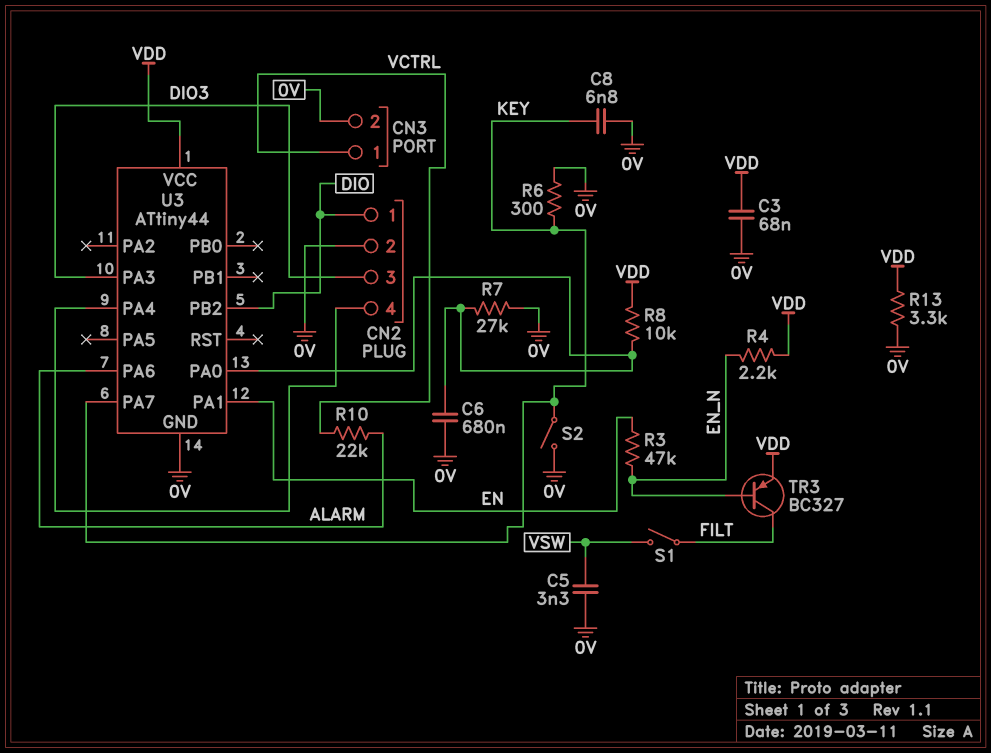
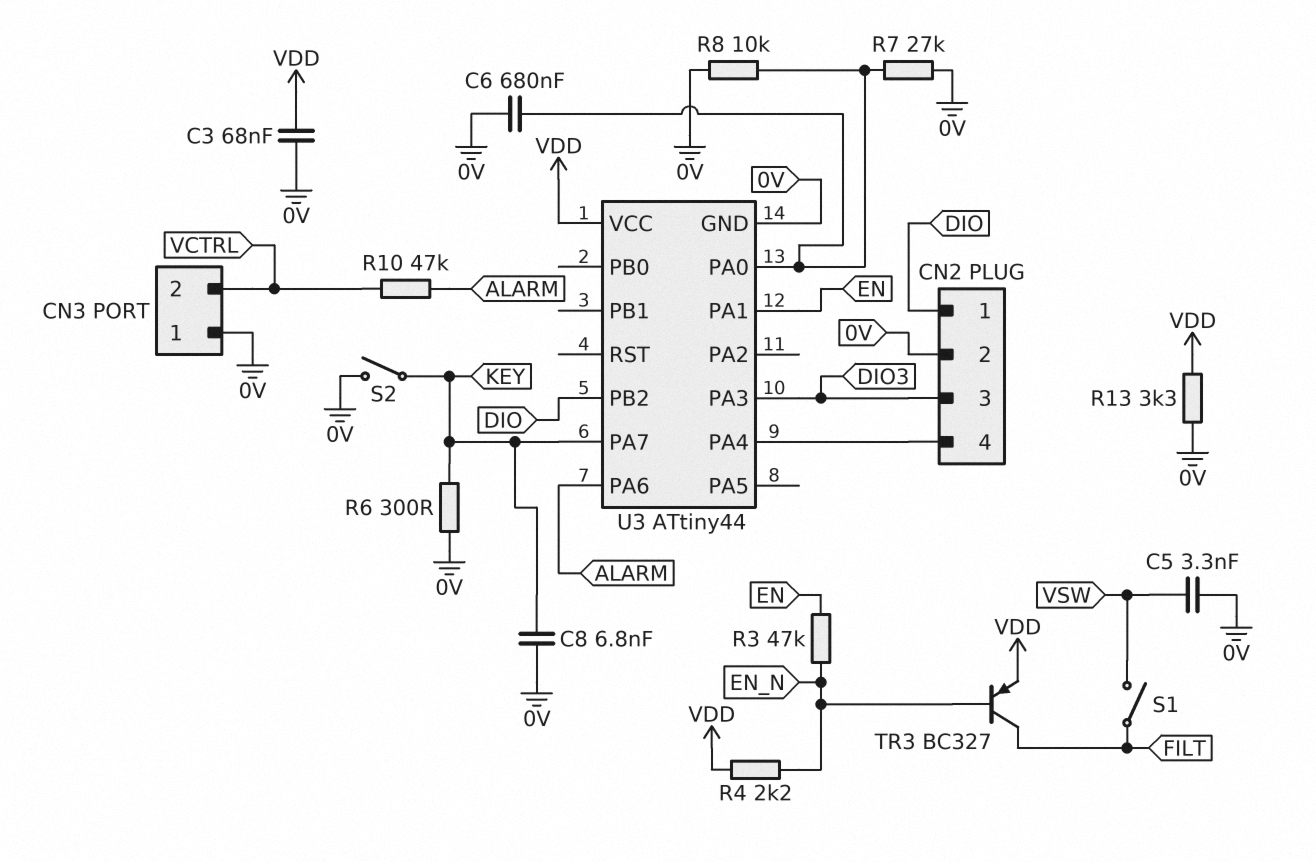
CN3 pin 1: VCTRL -> 0V
CN3 pin 2: 0V -> VCTRL
R8: 10k (U3/PA0, VDD) -> 10k (0V, U3/PA0)
R10: 22k (ALARM, VCTRL) -> 47k (ALARM, VCTRL)

